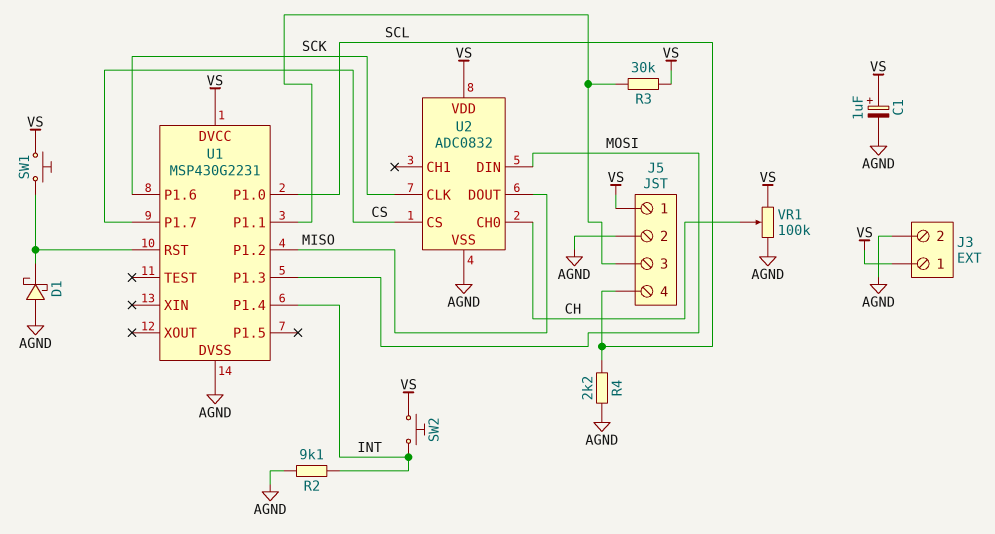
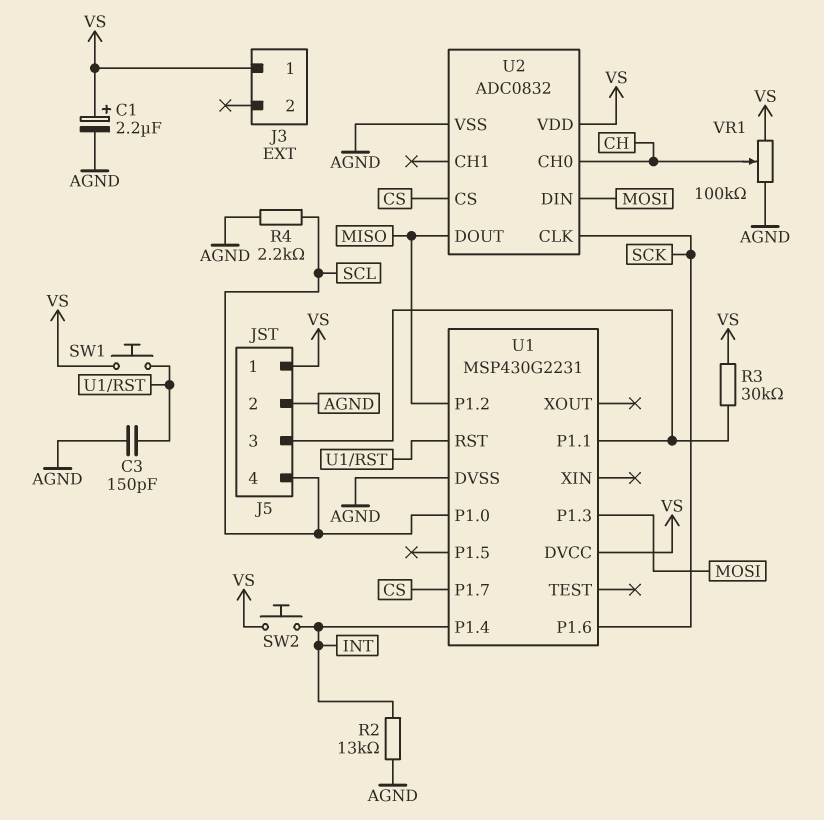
C1: 1uF (plus VS, minus AGND) -> 2.2uF (plus VS, minus AGND)
C3: none -> 150pF (AGND, U1/RST)
D1: schottky (A AGND, K U1/RST) -> none
J3 pin 2: AGND -> none
R2: 9.1k (AGND, INT) -> 13k (AGND, INT)

